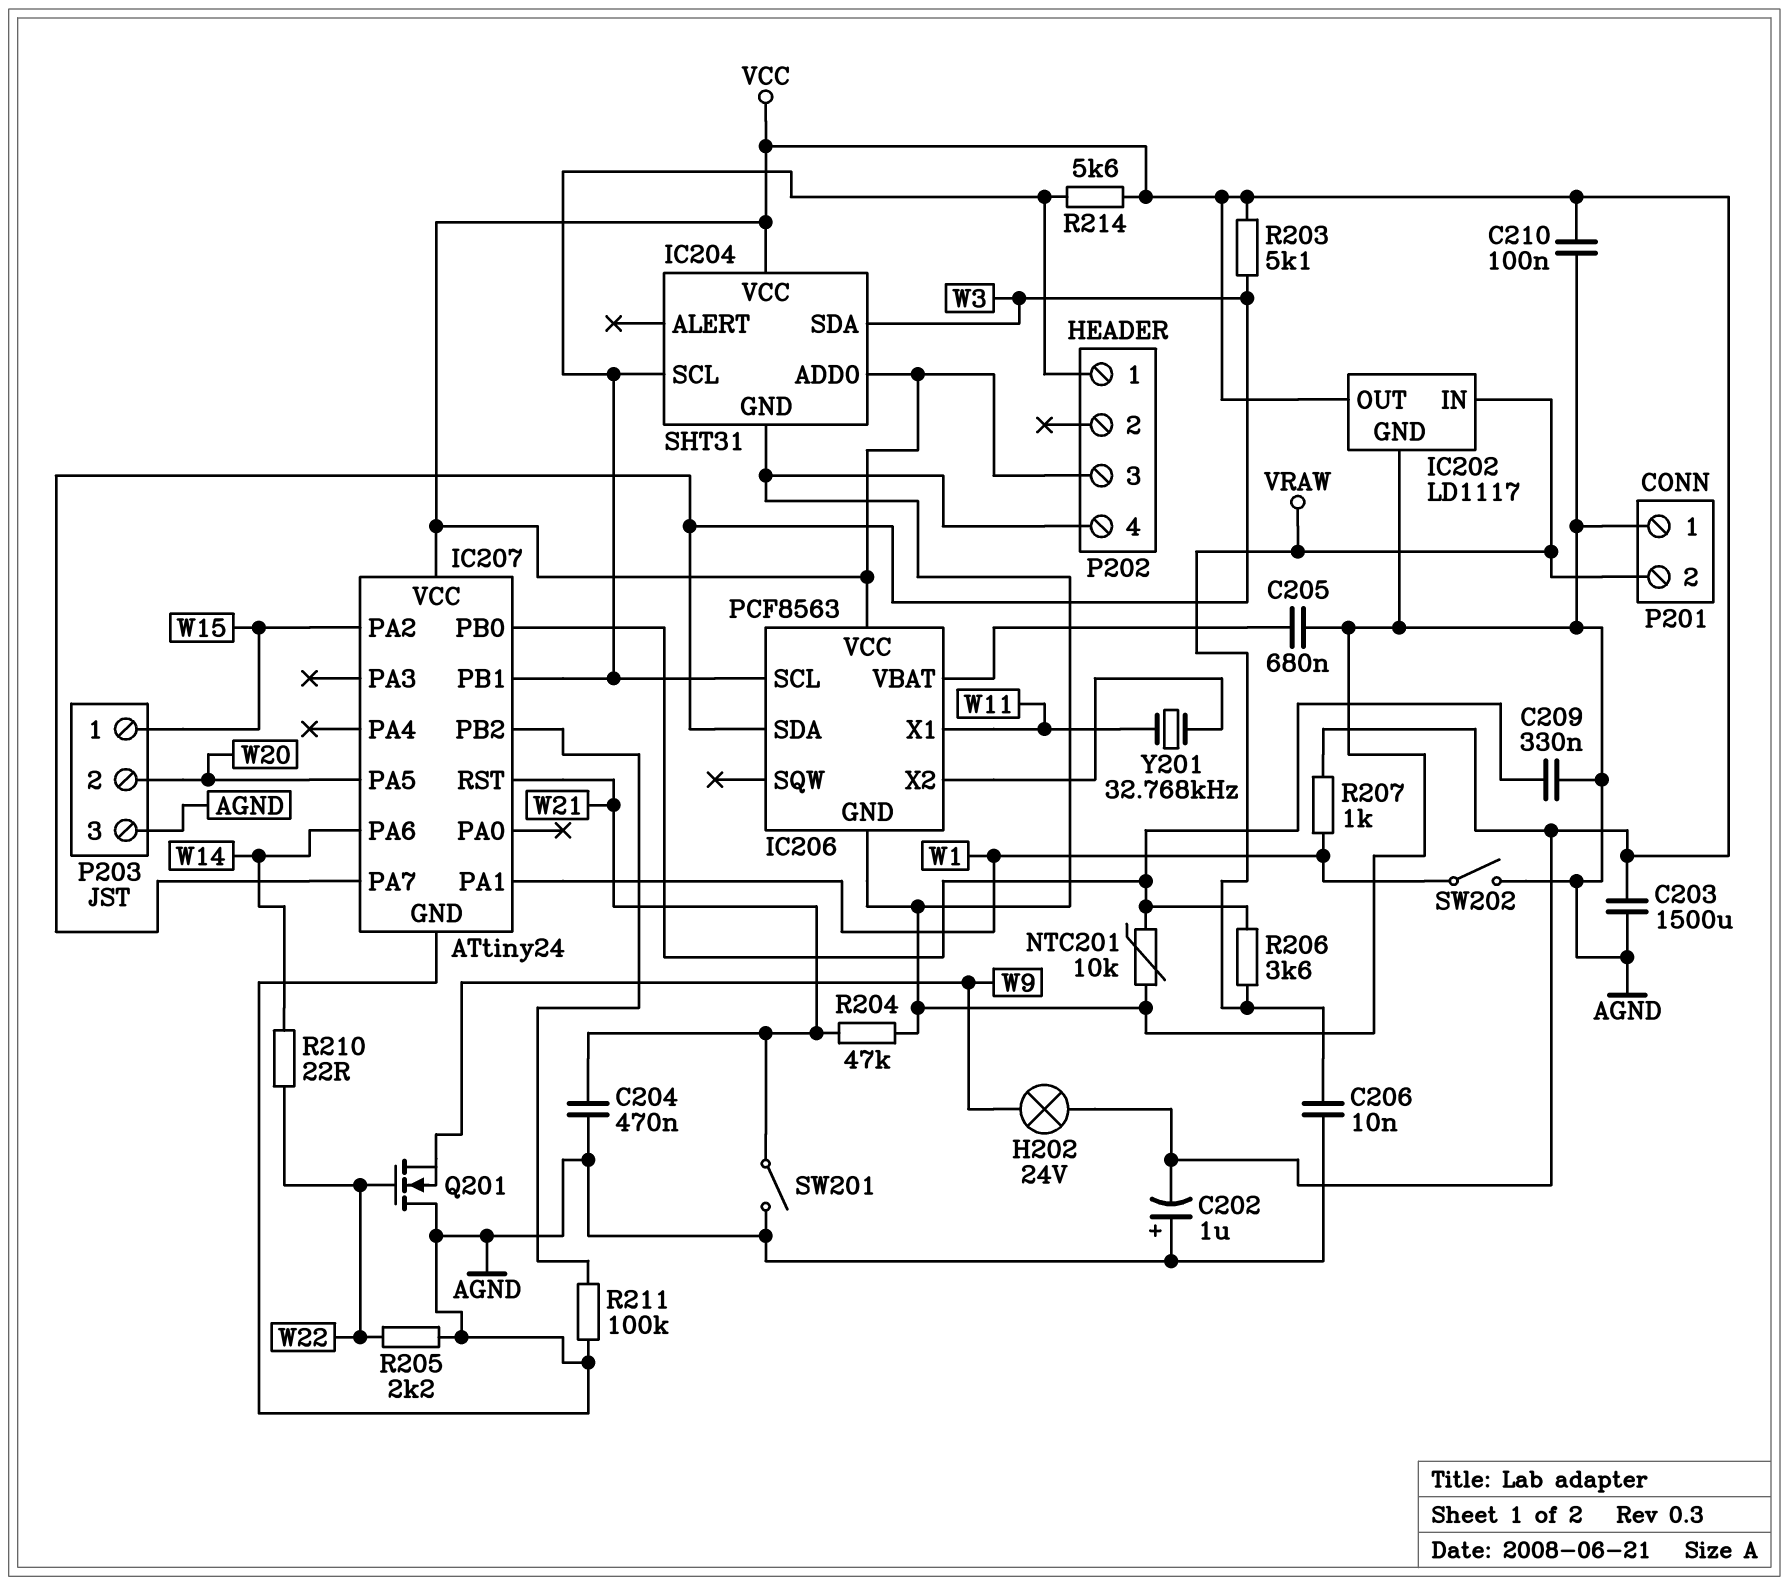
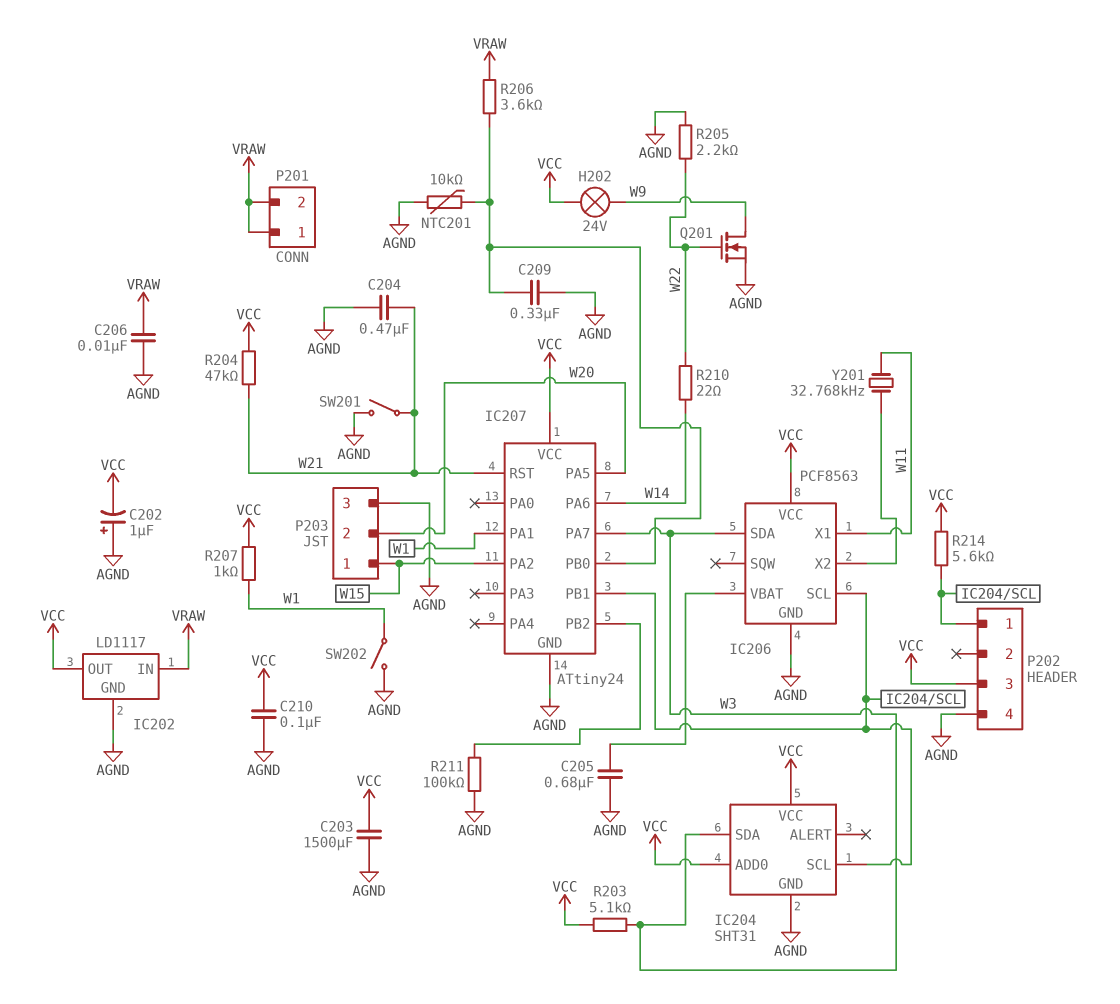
P201 pin 1: AGND -> VRAW
Q201: NMOS (G W22, D AGND, S W9) -> NMOS (G W22, D W9, S AGND)
R204: 47k (AGND, W21) -> 47k (VCC, W21)

